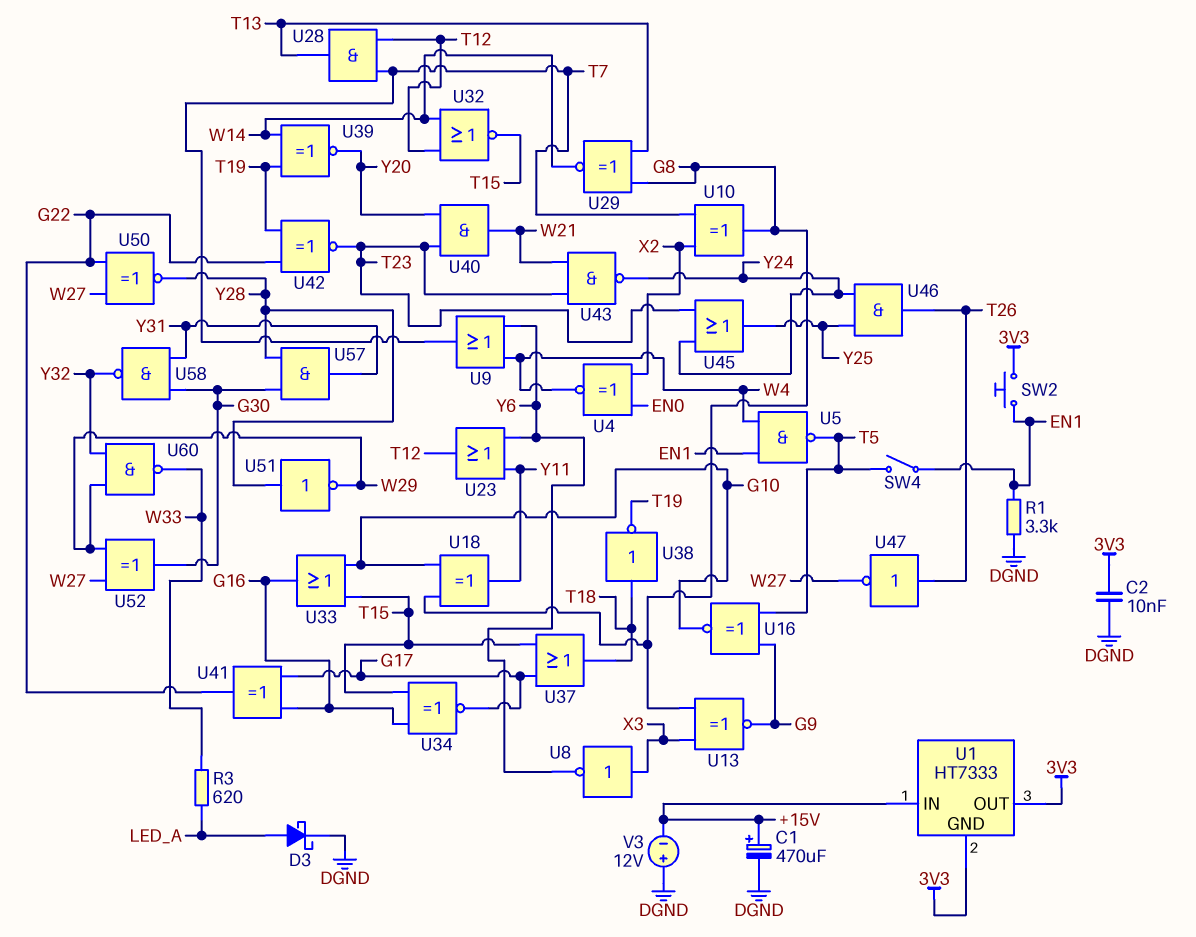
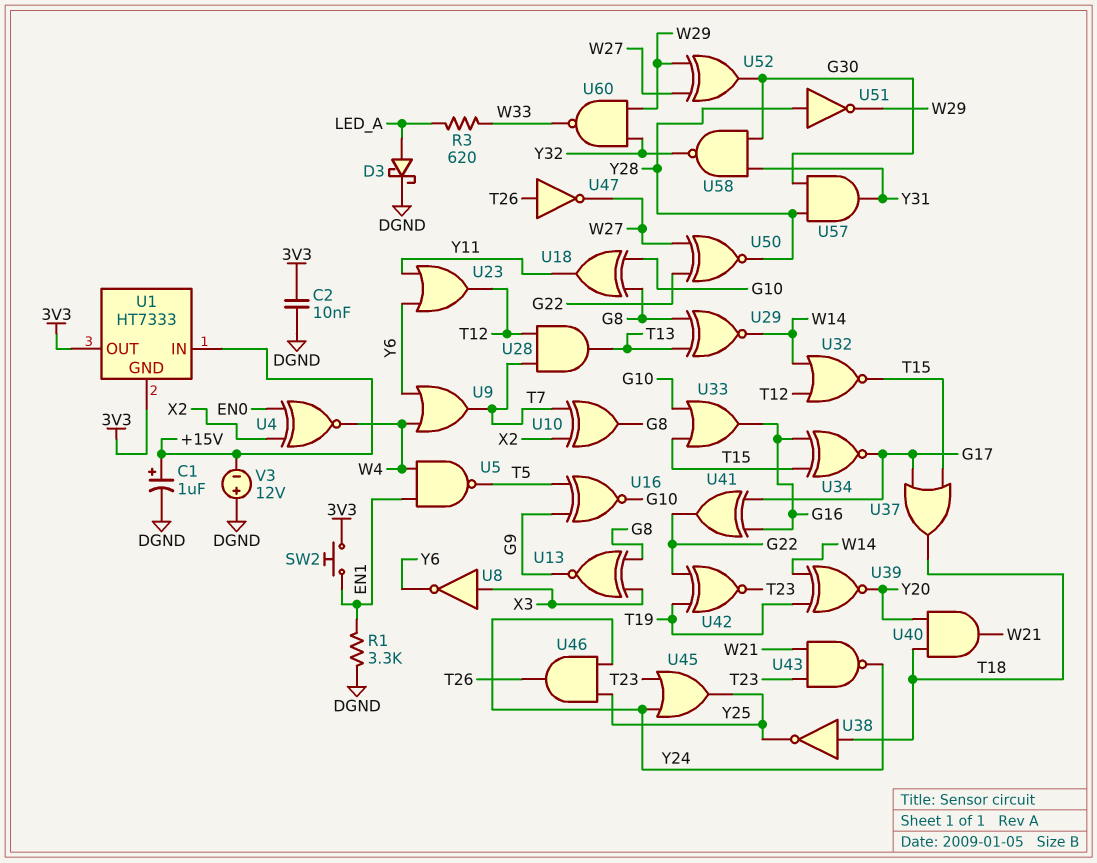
C1: 470uF (plus +15V, minus DGND) -> 1uF (plus +15V, minus DGND)
SW4: switch (EN1, T5) -> none
U38: NOT (in T18, out T19) -> NOT (in T18, out Y25)
U40: AND (in T23, in Y20, out W21) -> AND (in T18, in Y20, out W21)

